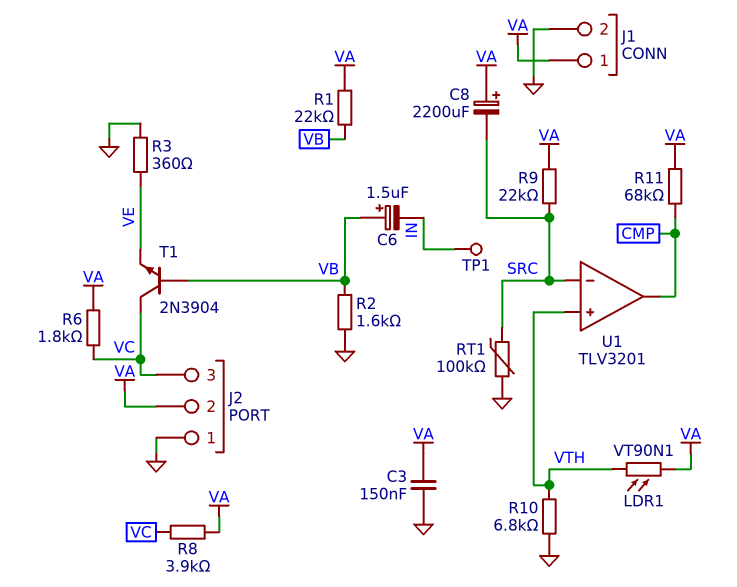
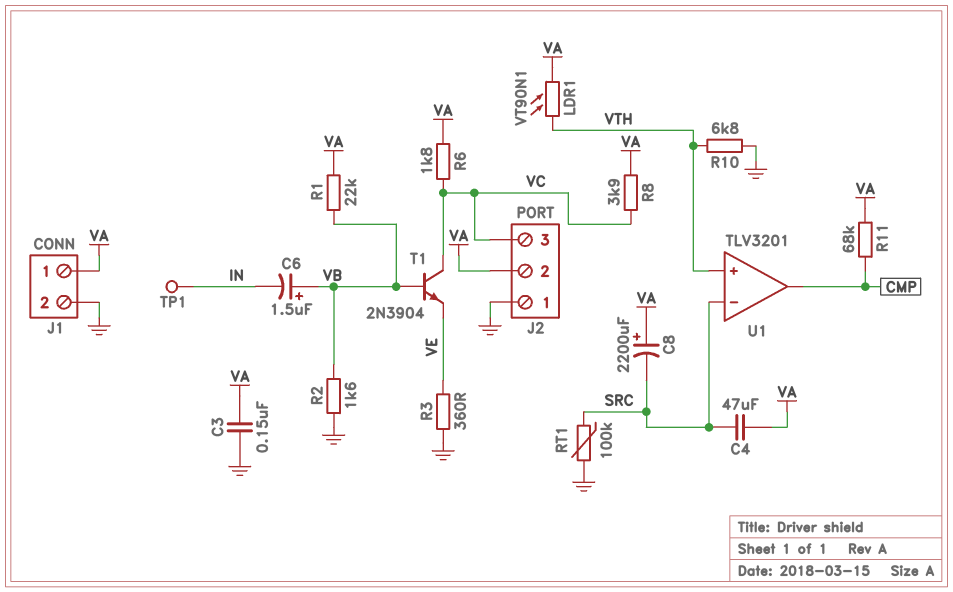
C4: none -> 47uF (SRC, VA)
R9: 22k (SRC, VA) -> none

